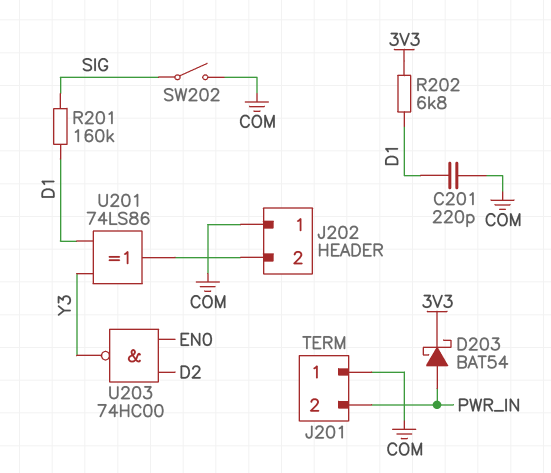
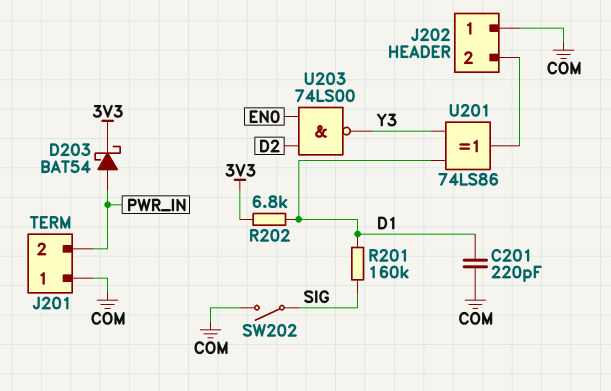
U203: NAND 74HC00 (in D2, in EN0, out Y3) -> NAND 74LS00 (in D2, in EN0, out Y3)

